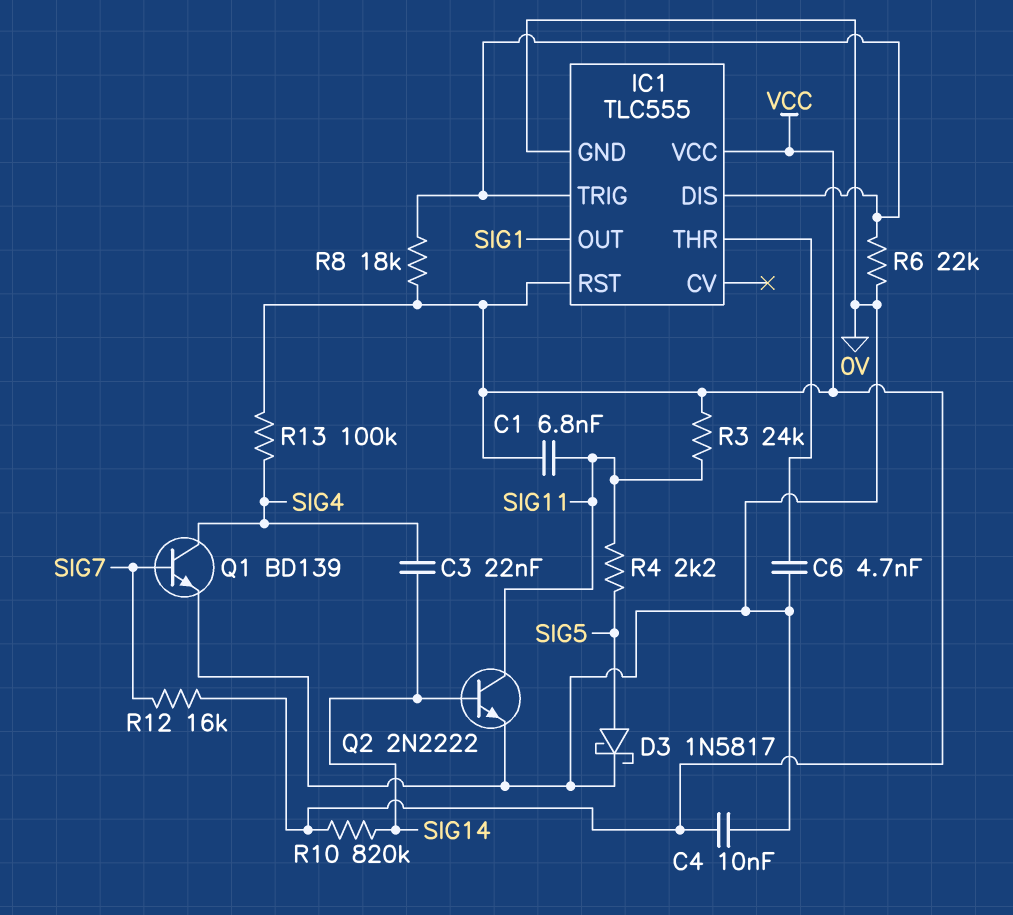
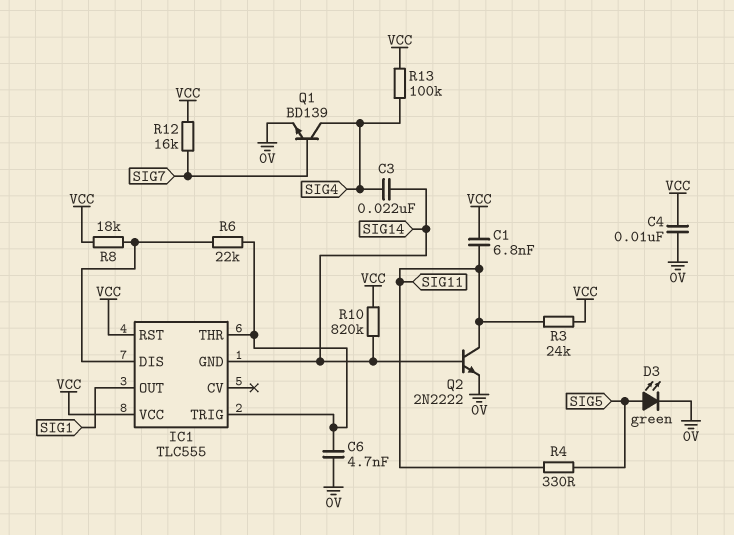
D3: schottky 1N5817 (A SIG5, K 0V) -> LED green (A SIG5, K 0V)
IC1 pin GND: 0V -> SIG14
IC1 pin TRIG: IC1/DIS -> IC1/THR
R4: 2.2k (SIG5, SIG11) -> 330 (SIG5, SIG11)
R6: 22k (0V, IC1/DIS) -> 22k (IC1/DIS, IC1/THR)

